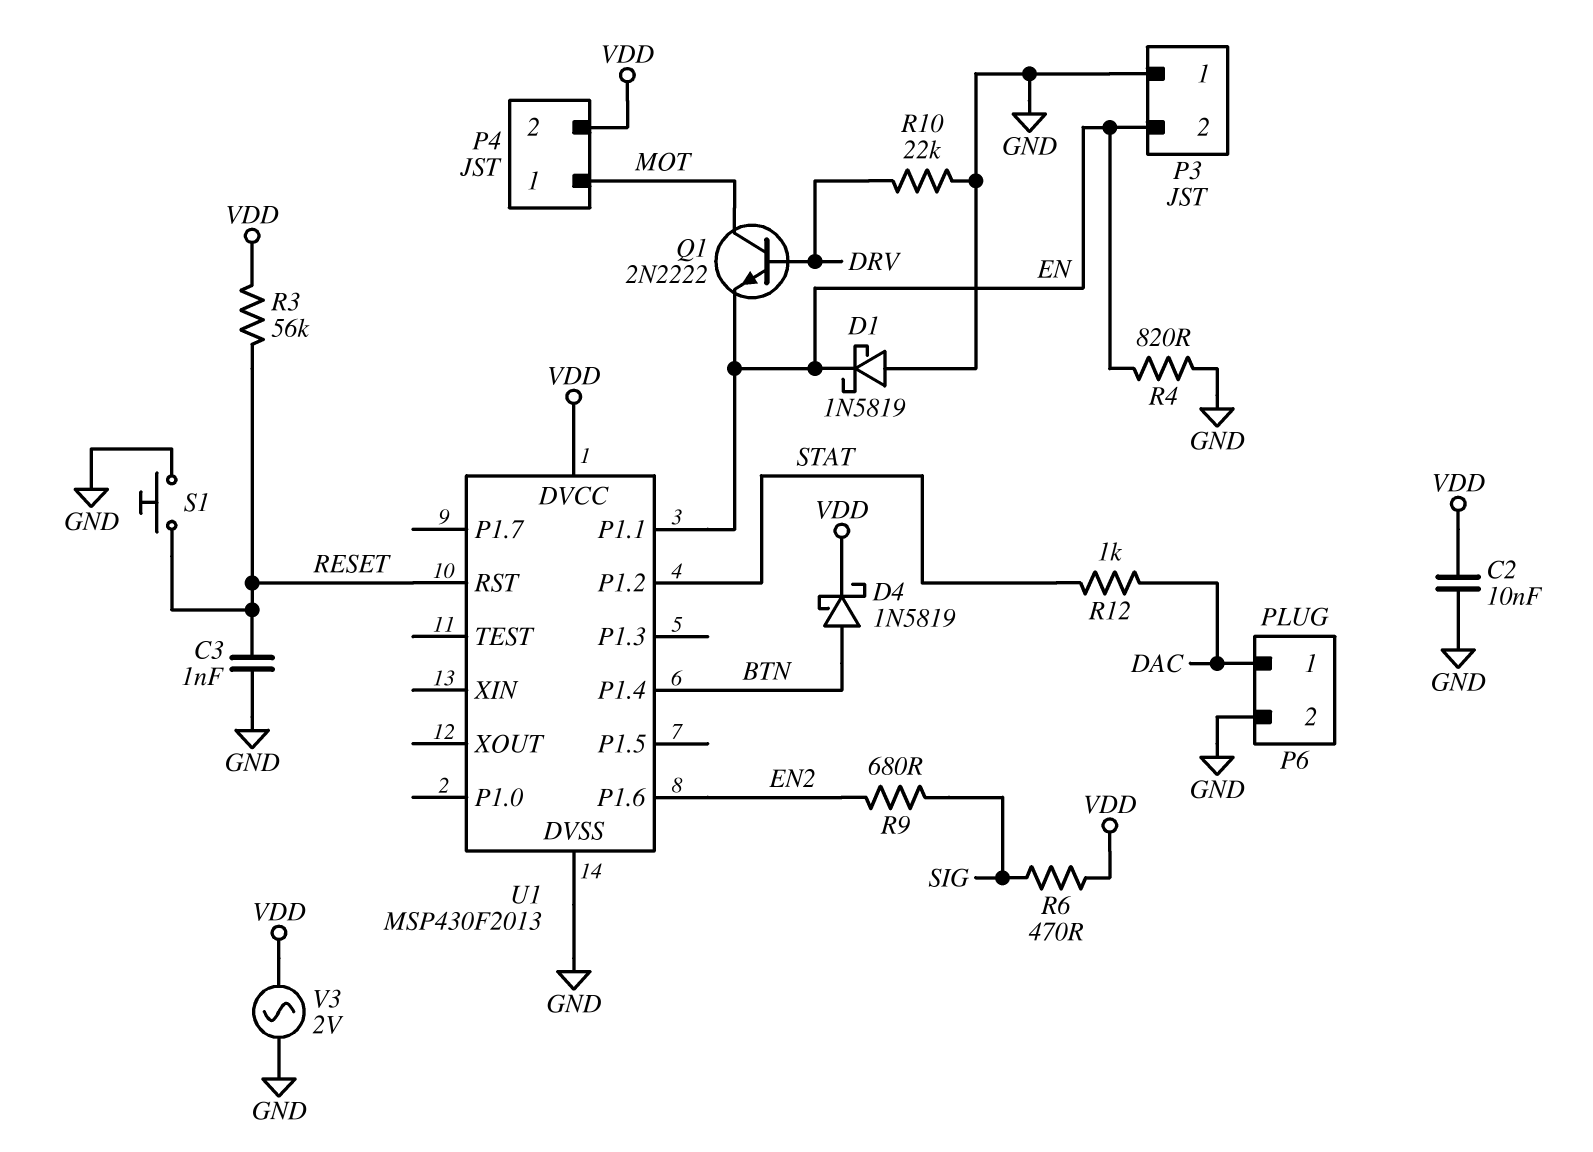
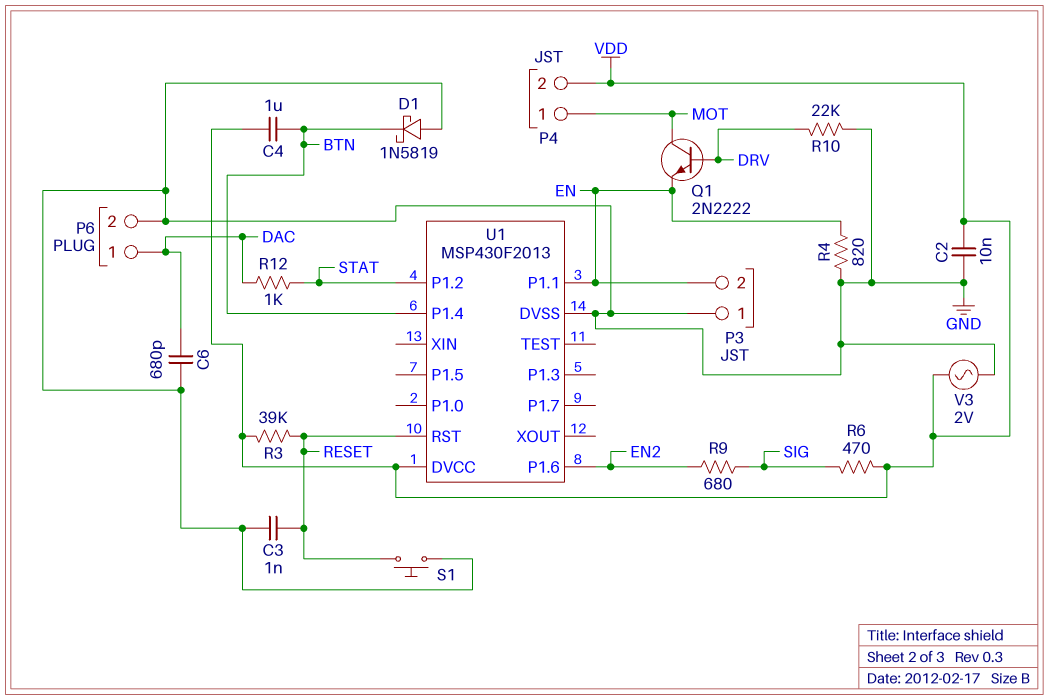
C4: none -> 1uF (BTN, VDD)
C6: none -> 680pF (DAC, GND)
D1: schottky 1N5819 (A GND, K EN) -> schottky 1N5819 (A GND, K BTN)
D4: schottky 1N5819 (A BTN, K VDD) -> none
R3: 56k (RESET, VDD) -> 39k (RESET, VDD)

